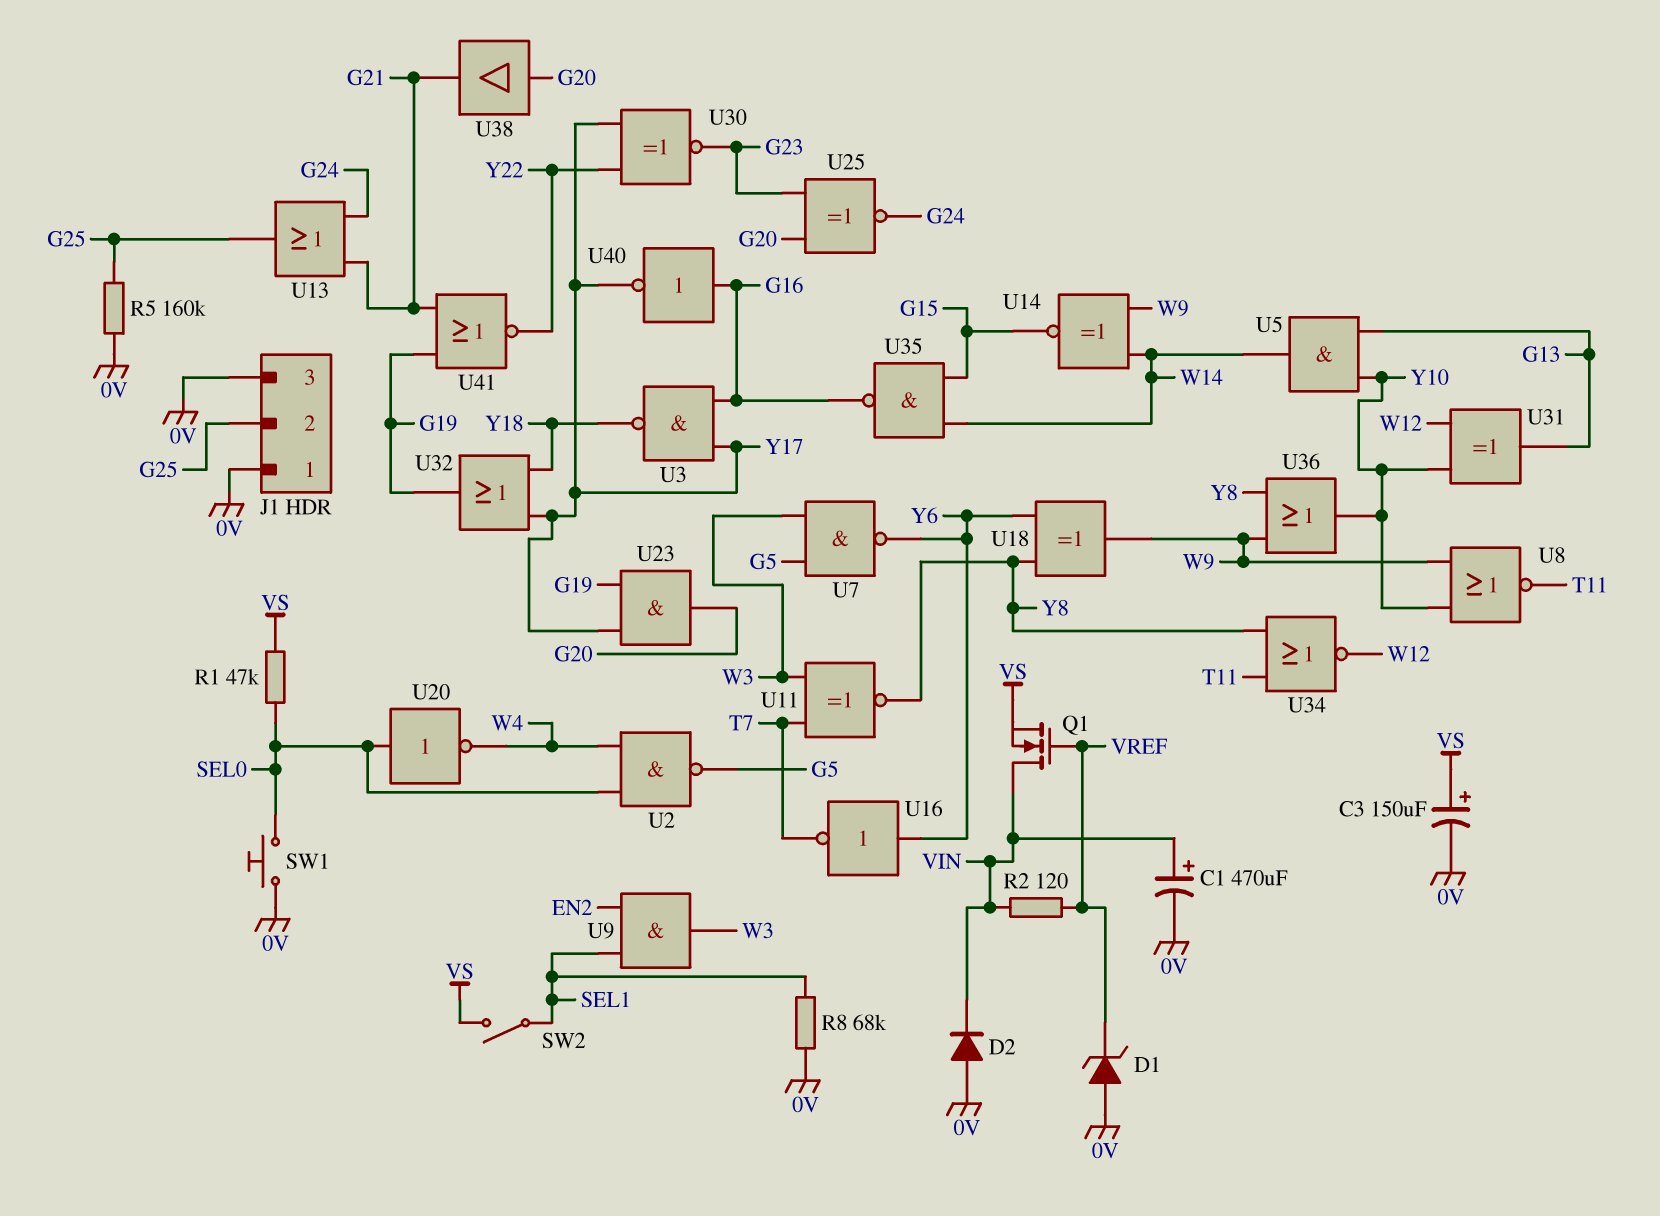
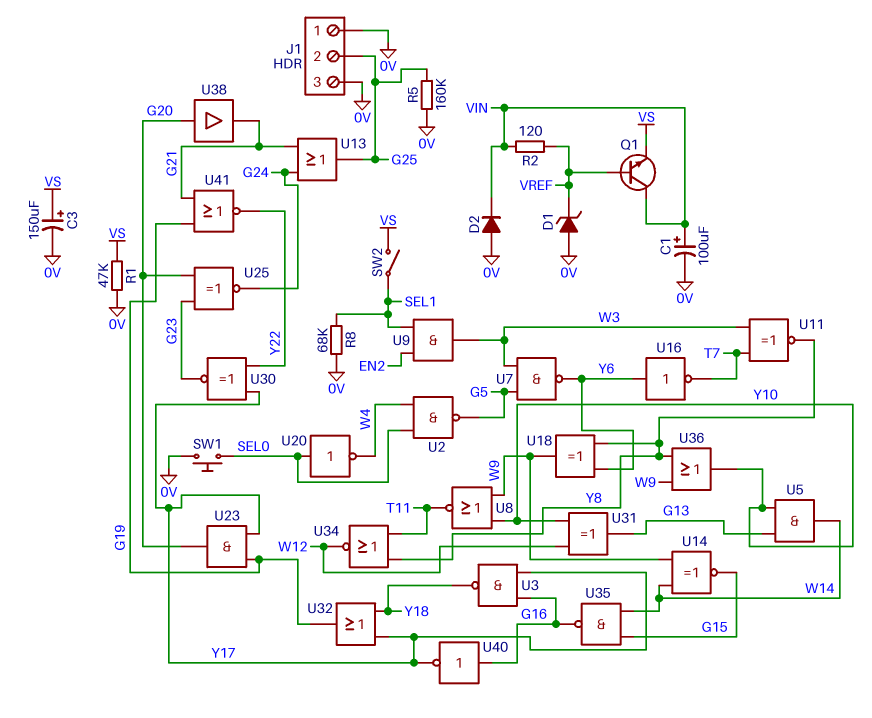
C1: 470uF (plus VIN, minus 0V) -> 100uF (plus VIN, minus 0V)
Q1: NMOS (G VREF, D VIN, S VS) -> NPN (B VREF, C VIN, E VS)
R1: 47k (SEL0, VS) -> 47k (0V, VS)

